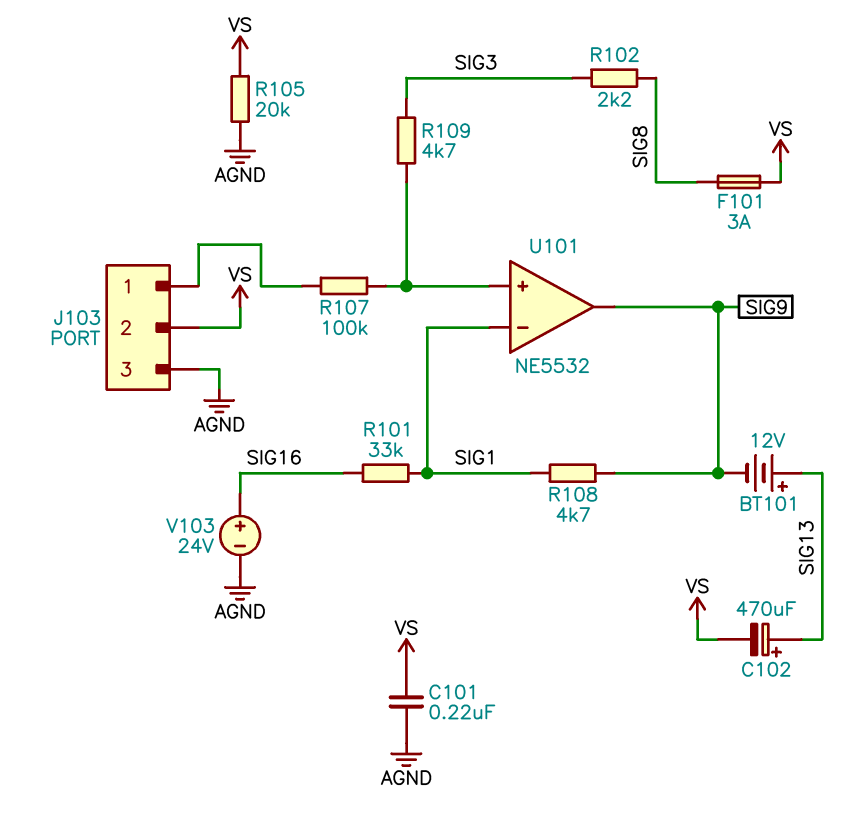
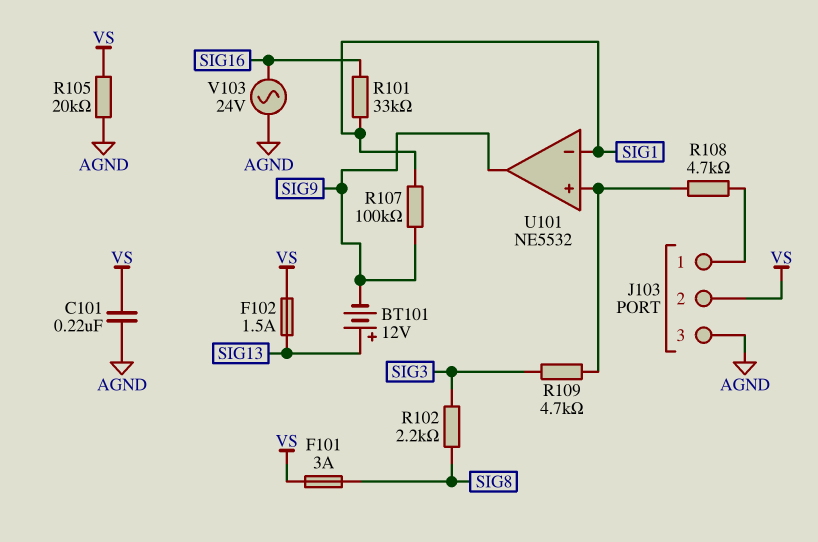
C102: 470uF (plus SIG13, minus VS) -> none
F102: none -> 1.5A (SIG13, VS)
R107: 100k (J103/1, U101/in+) -> 100k (SIG1, SIG9)
R108: 4.7k (SIG1, SIG9) -> 4.7k (J103/1, U101/in+)
V103: 24V (plus SIG16, minus AGND) -> AC 24V (AGND, SIG16)

